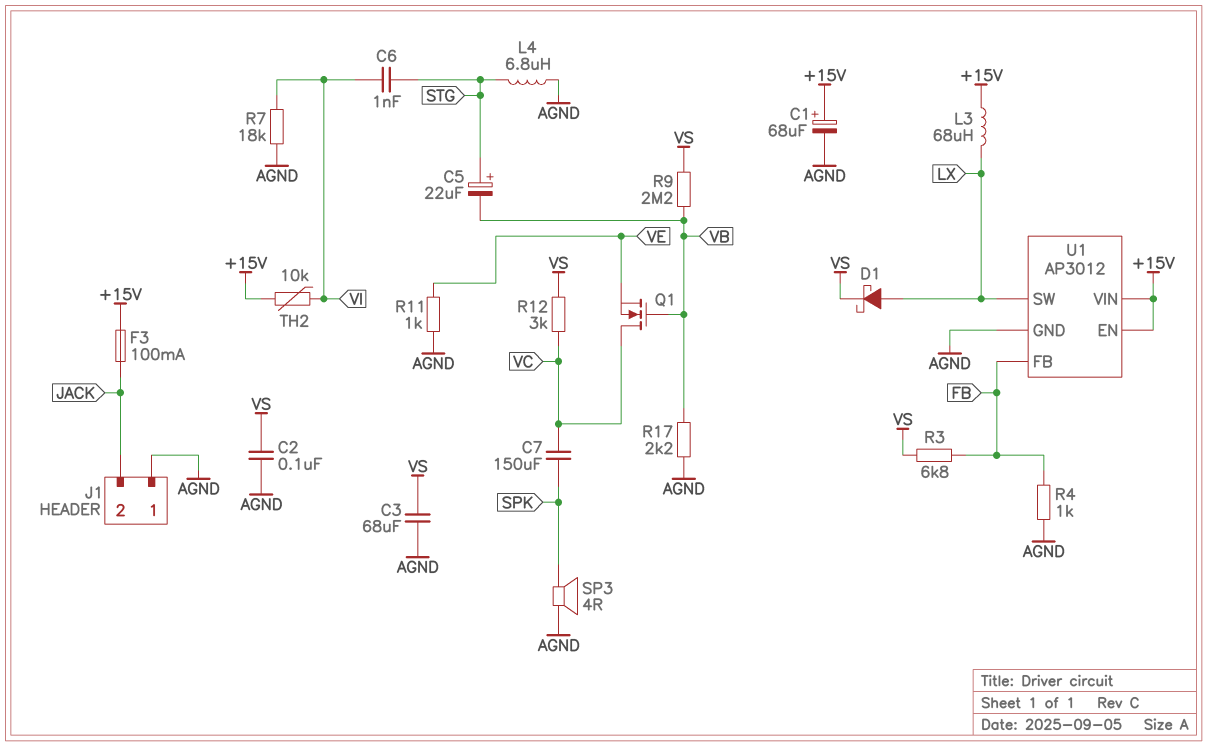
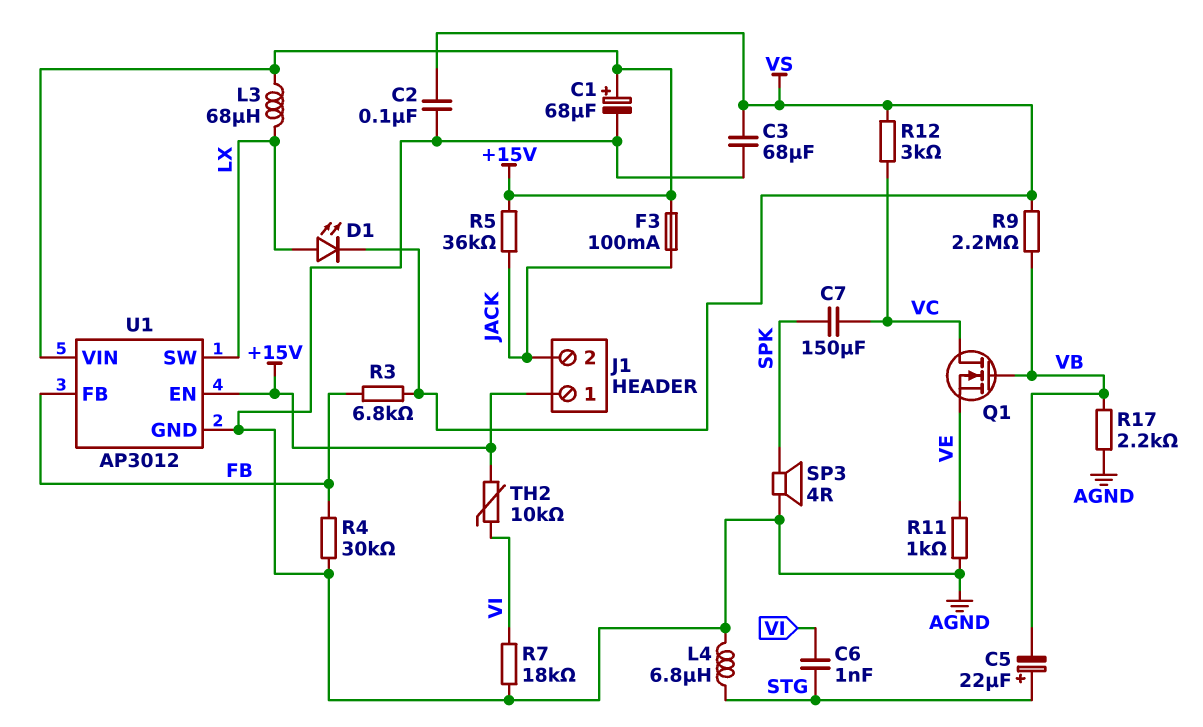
D1: schottky (A LX, K VS) -> LED (A LX, K VS)
J1 pin 1: AGND -> +15V
R4: 1k (AGND, FB) -> 30k (AGND, FB)
R5: none -> 36k (+15V, JACK)

